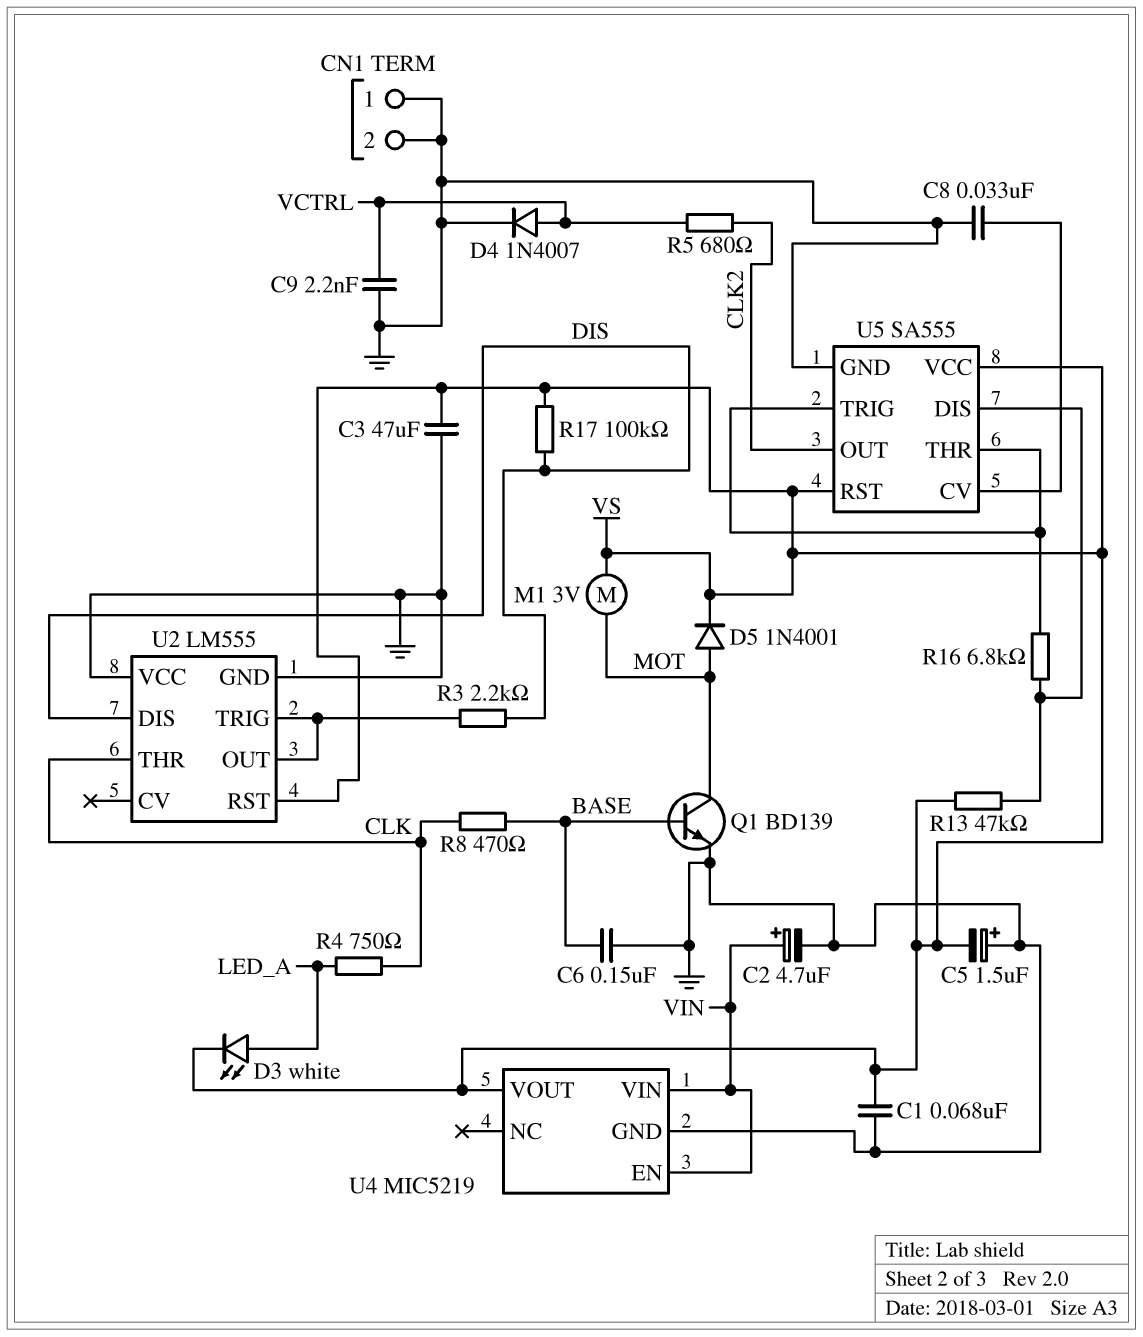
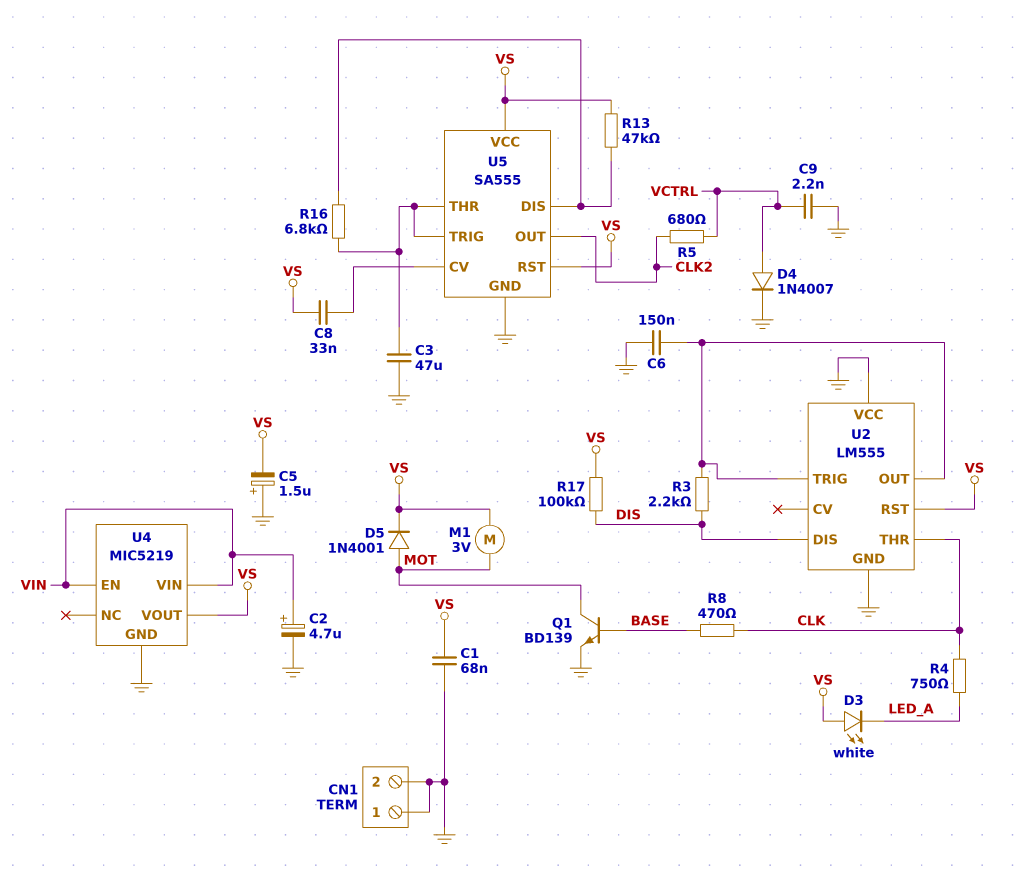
C3: 47uF (GND, VS) -> 47uF (GND, U5/THR)
C6: 150nF (BASE, GND) -> 150nF (GND, U2/OUT)
C8: 33nF (GND, U5/CV) -> 33nF (U5/CV, VS)
D3: LED white (A LED_A, K VS) -> LED white (A VS, K LED_A)

